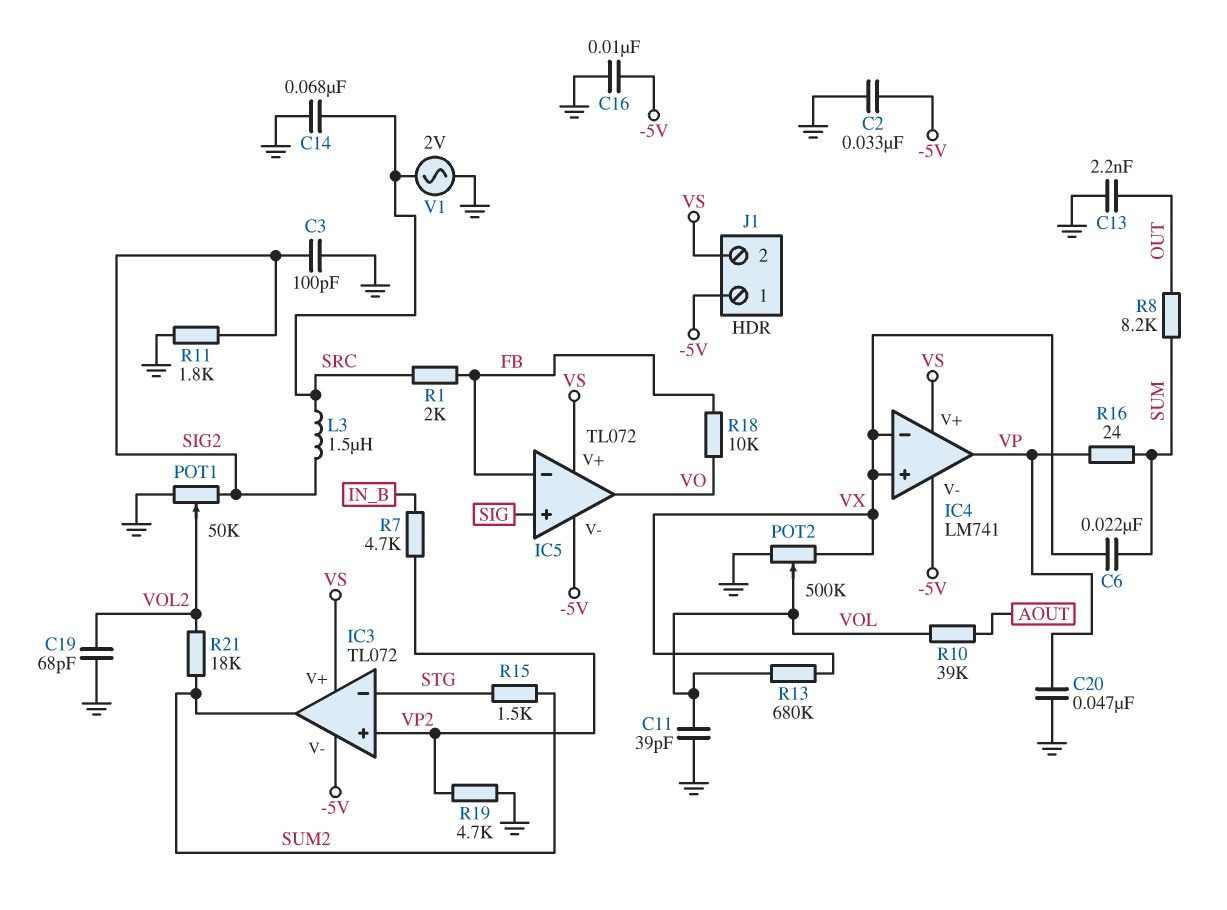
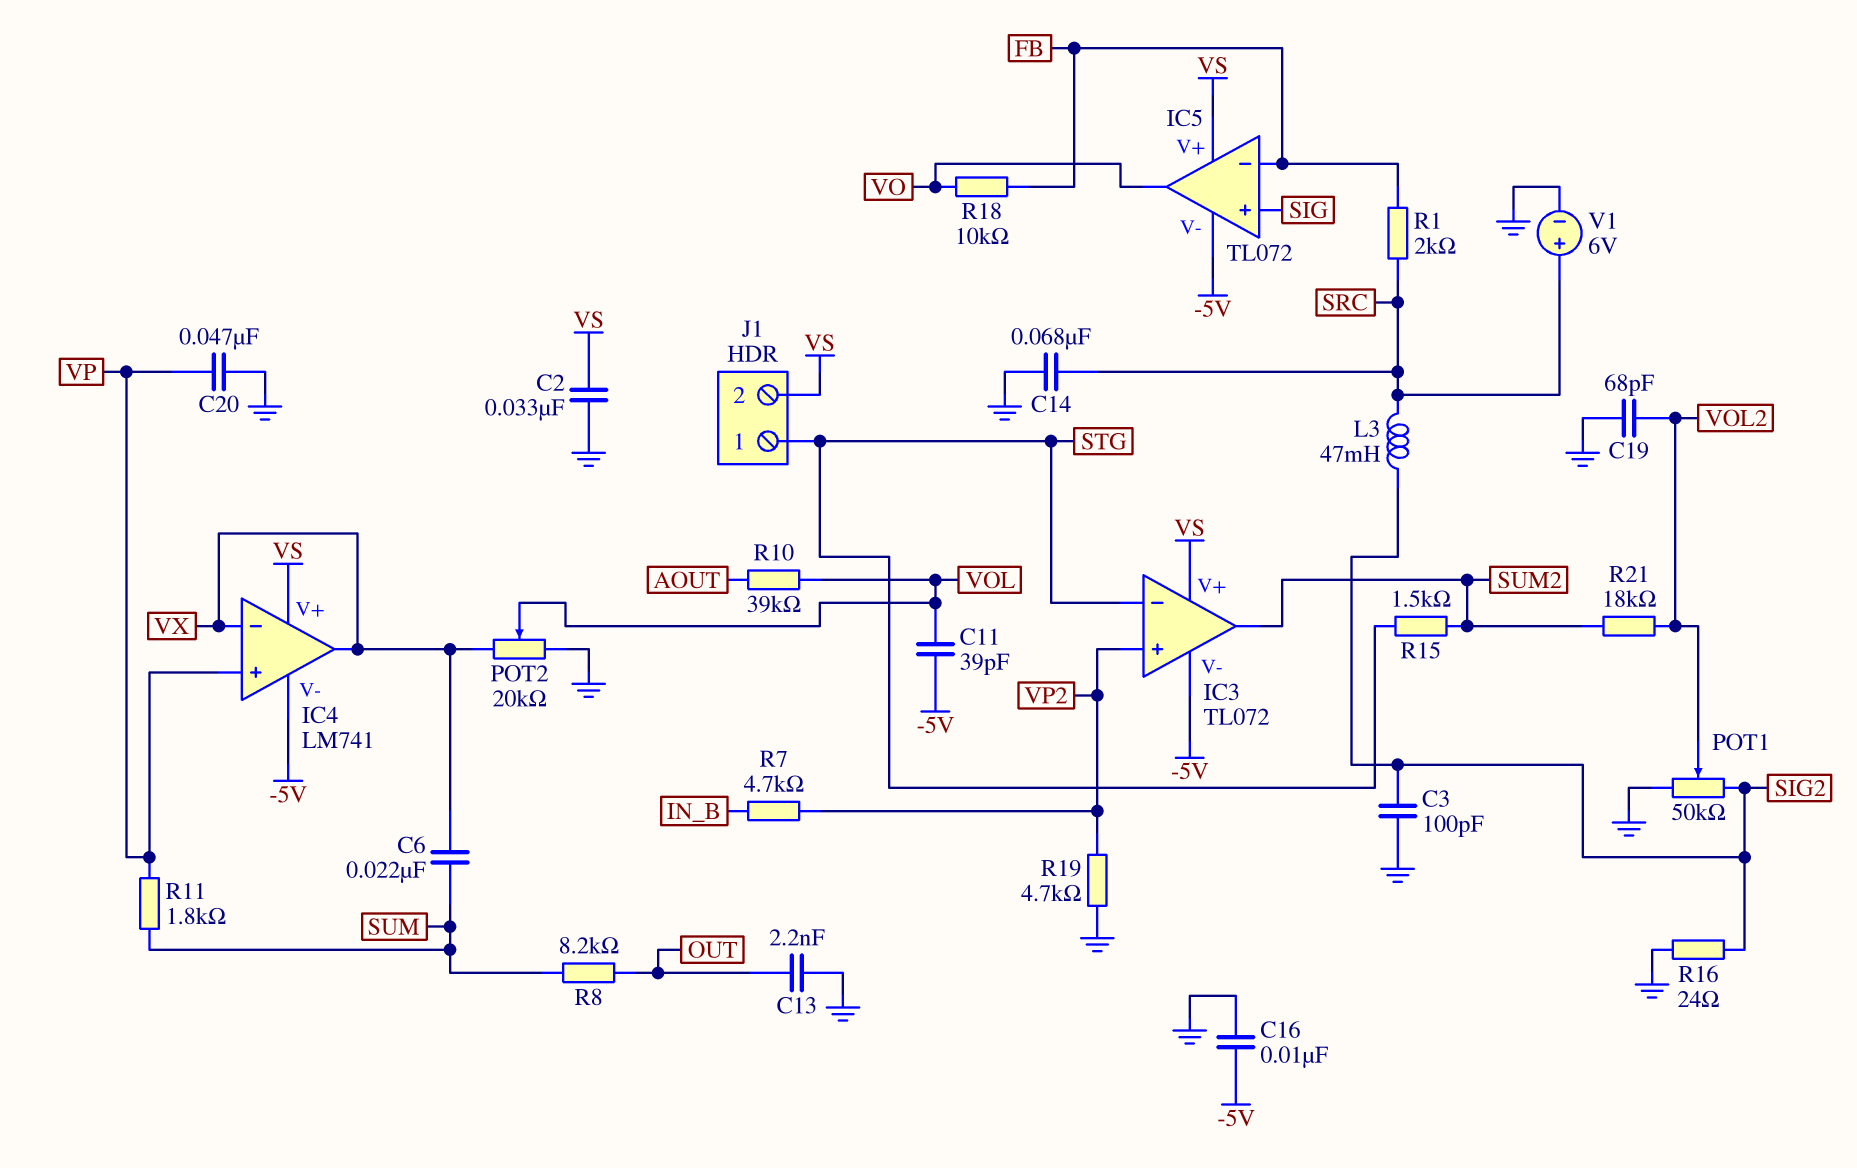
C2: 33nF (-5V, GND) -> 33nF (GND, VS)
C11: 39pF (GND, VOL) -> 39pF (-5V, VOL)
IC4 pin in+: VX -> VP
IC4 pin out: VP -> VX
J1 pin 1: -5V -> STG
L3: 1.5uH (SIG2, SRC) -> 47mH (SIG2, SRC)
POT2: 500k (GND, VX, wiper VOL) -> 20k (GND, VX, wiper VOL)
R11: 1.8k (GND, SIG2) -> 1.8k (SUM, VP)
R13: 680k (VOL, VX) -> none
R16: 24 (SUM, VP) -> 24 (GND, SIG2)
V1: AC 2V (GND, SRC) -> 6V (plus SRC, minus GND)

